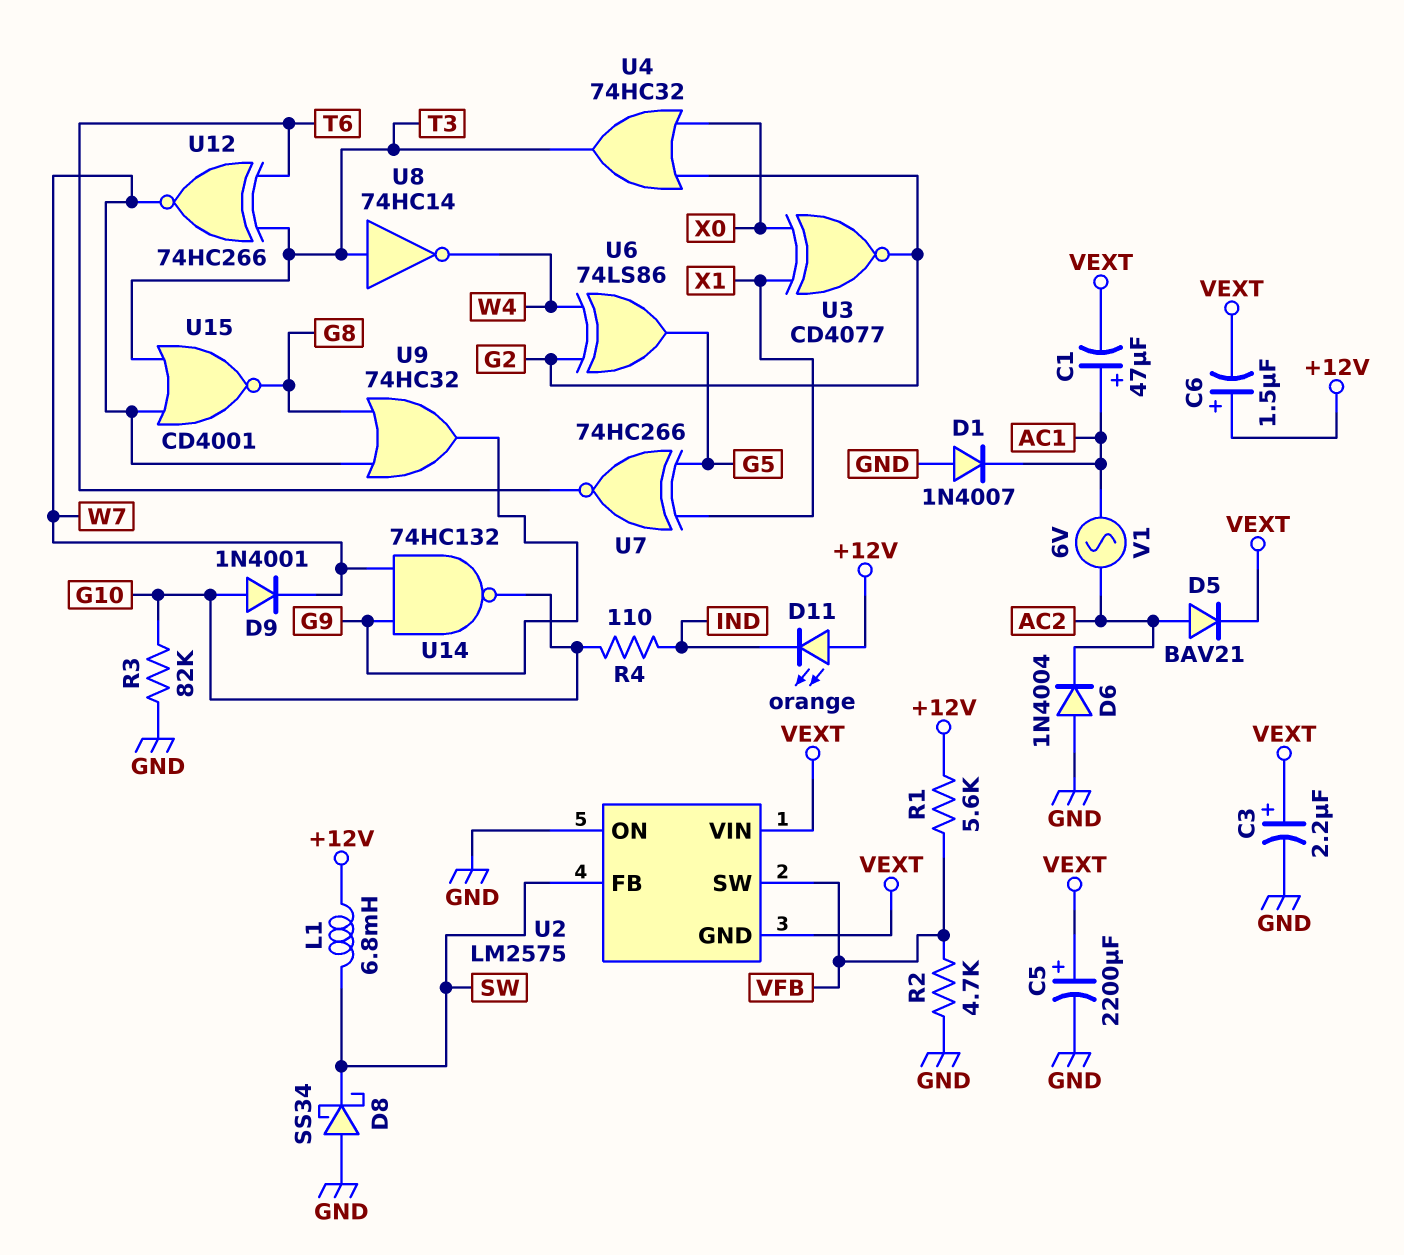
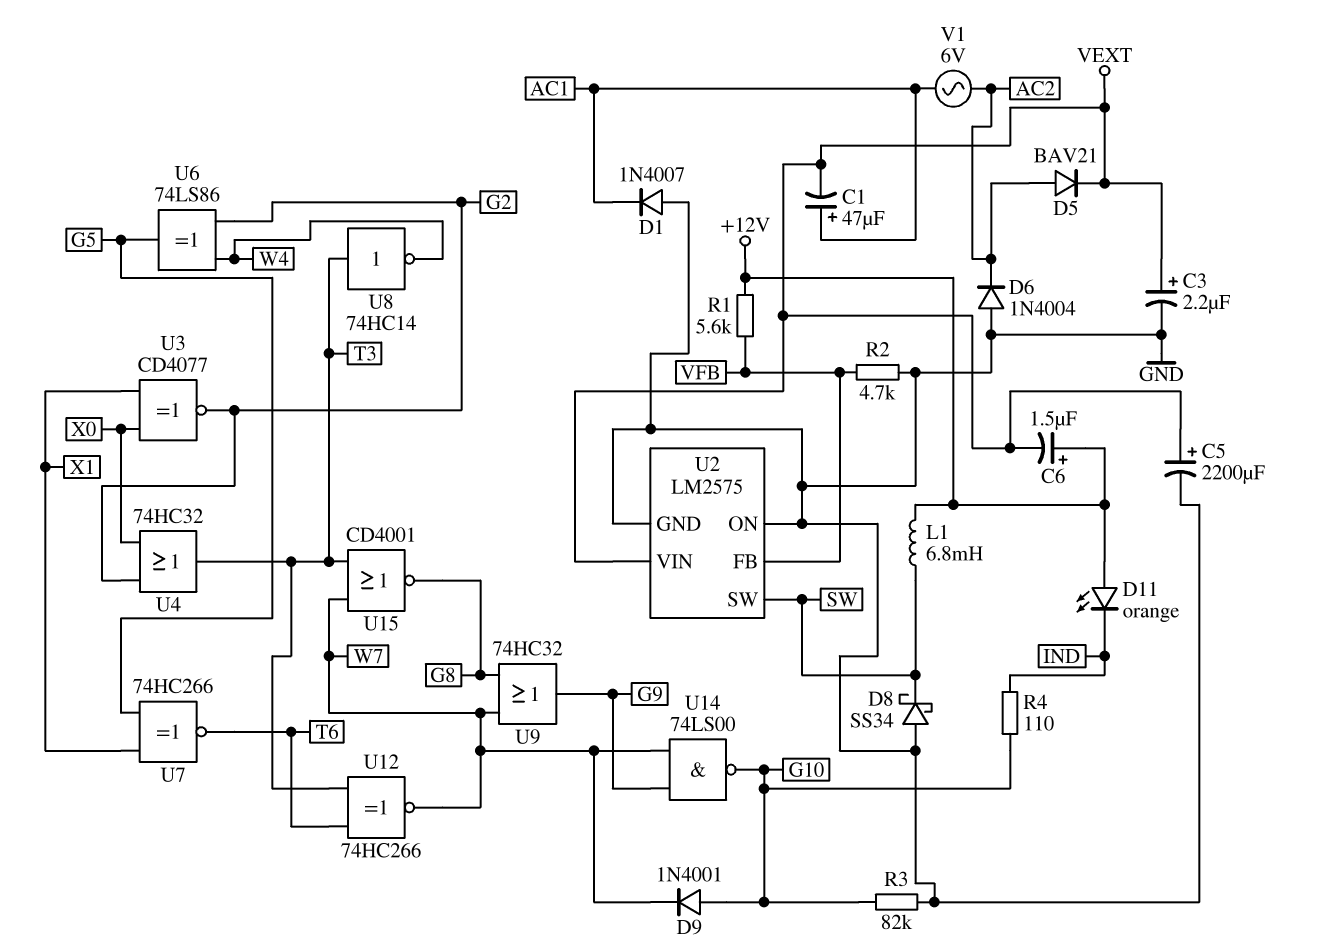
U2 pin FB: SW -> VFB
U2 pin GND: VEXT -> GND
U2 pin SW: VFB -> SW
U14: NAND 74HC132 (in G9, in W7, out G10) -> NAND 74LS00 (in G9, in W7, out G10)

